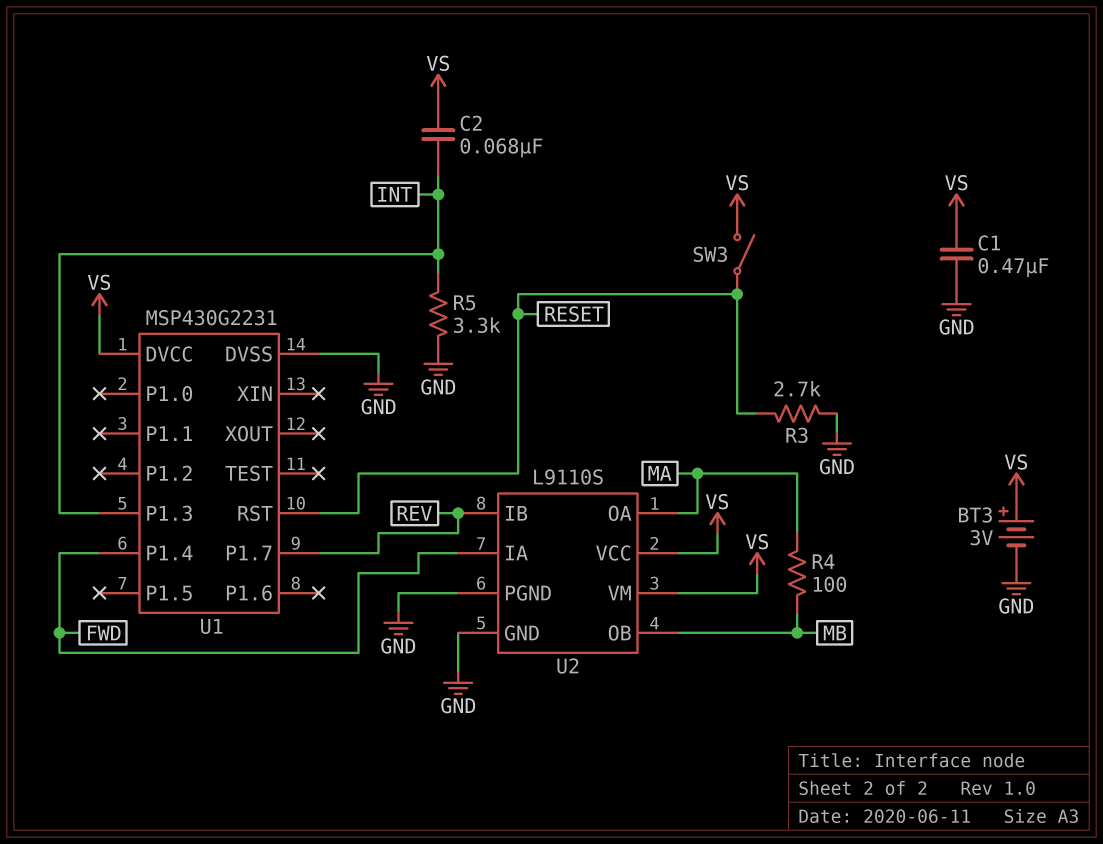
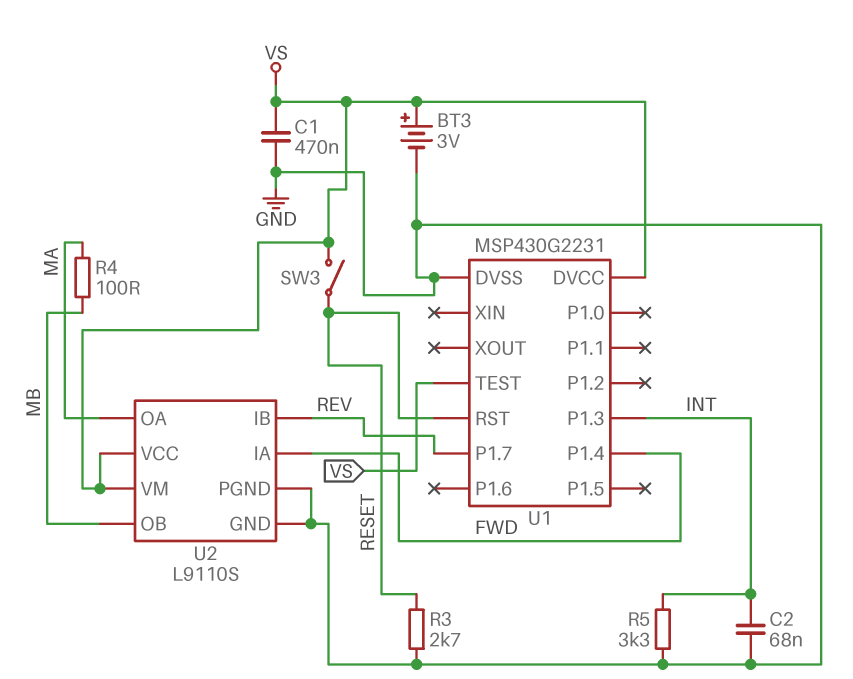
C2: 68nF (INT, VS) -> 68nF (GND, INT)
U1 pin TEST: none -> VS

